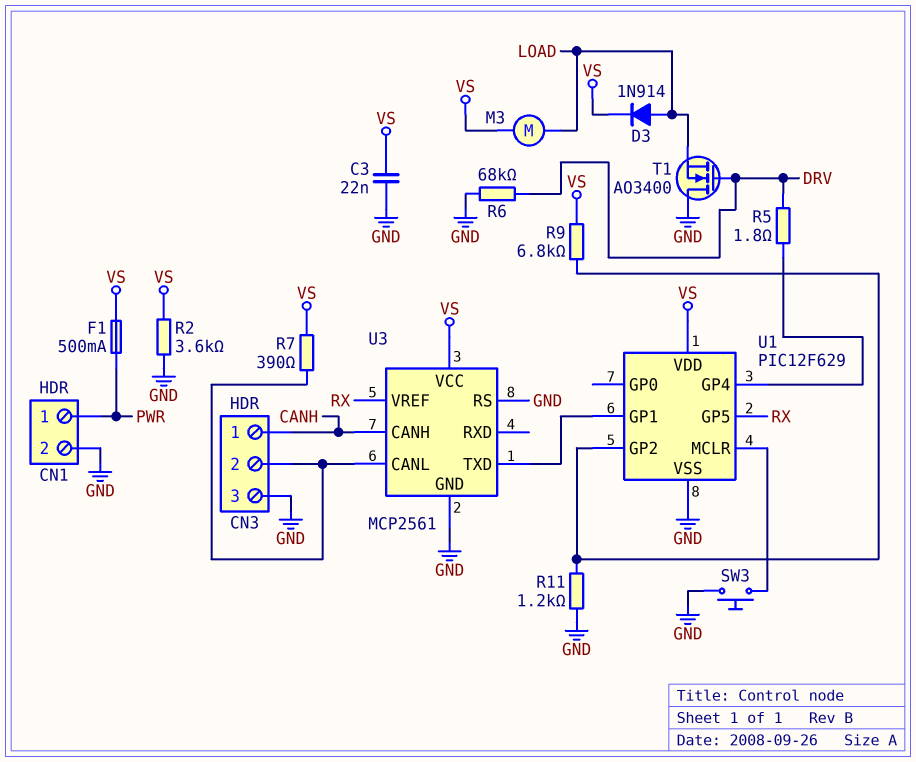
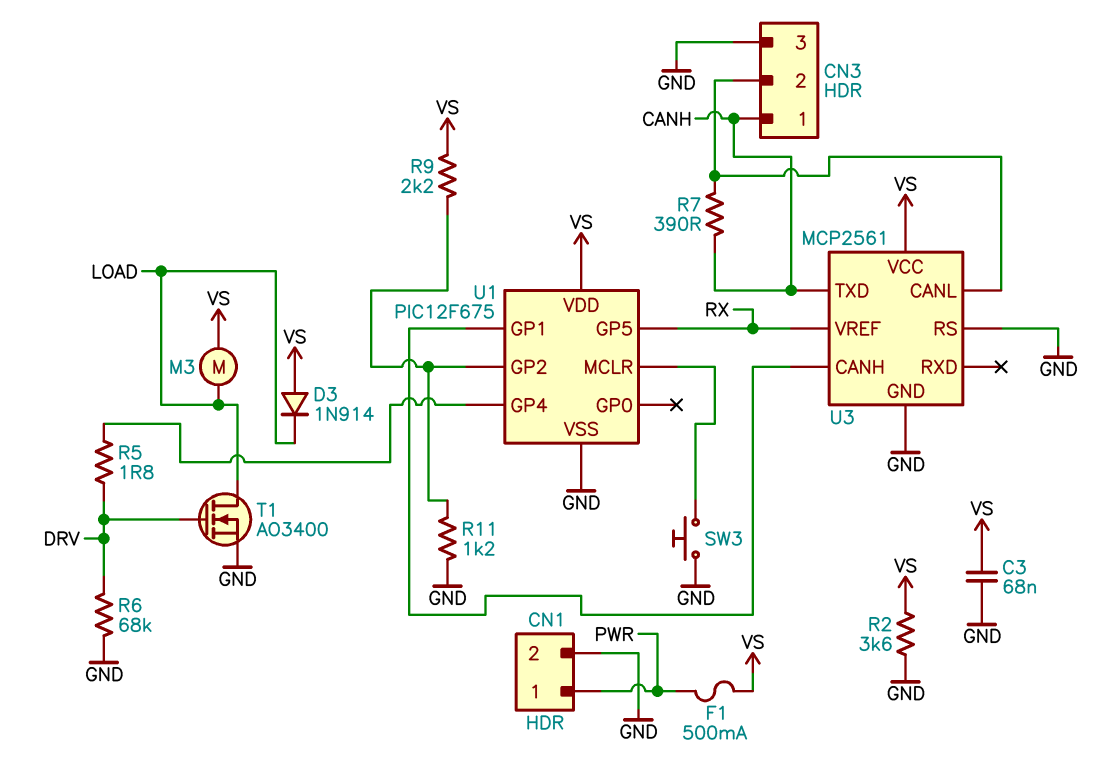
C3: 22nF (GND, VS) -> 68nF (GND, VS)
D3: diode 1N914 (A LOAD, K VS) -> diode 1N914 (A VS, K LOAD)
R7: 390 (CN3/2, VS) -> 390 (CANH, CN3/2)
R9: 6.8k (U1/GP2, VS) -> 2.2k (U1/GP2, VS)
T1: NMOS AO3400 (G DRV, D GND, S LOAD) -> NMOS AO3400 (G DRV, D LOAD, S GND)
U1: PIC12F629 -> PIC12F675
U3 pin CANH: CANH -> U1/GP1
U3 pin TXD: U1/GP1 -> CANH

